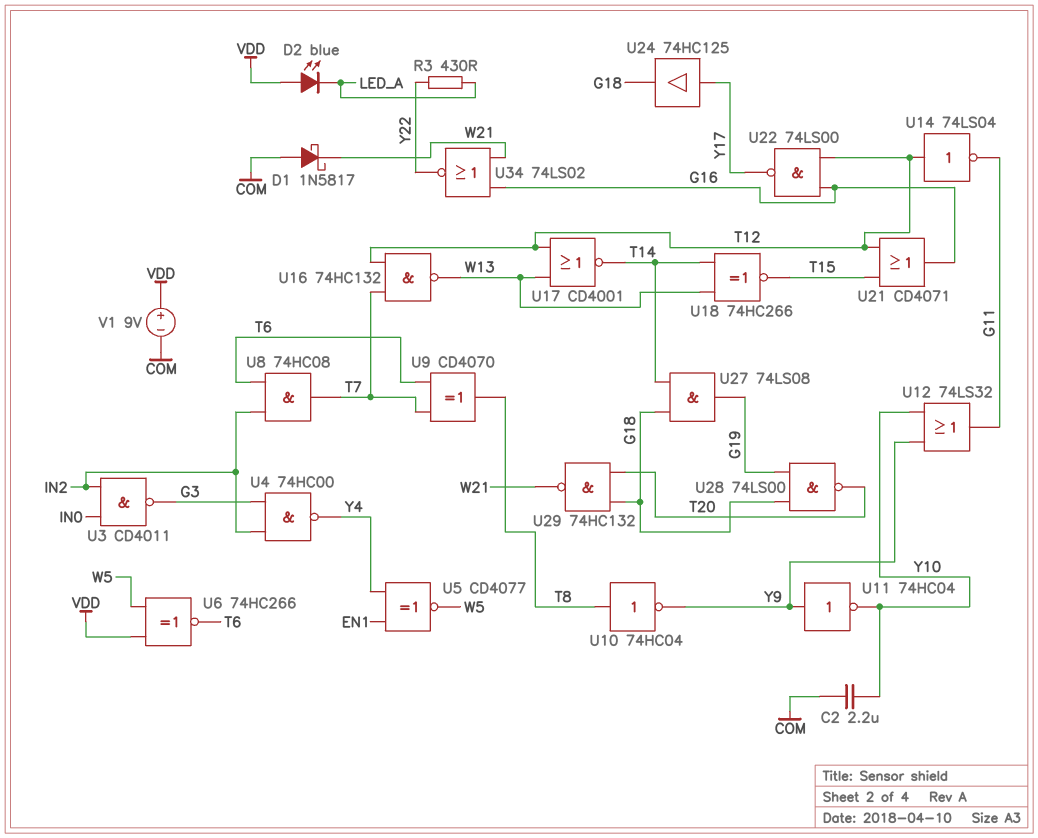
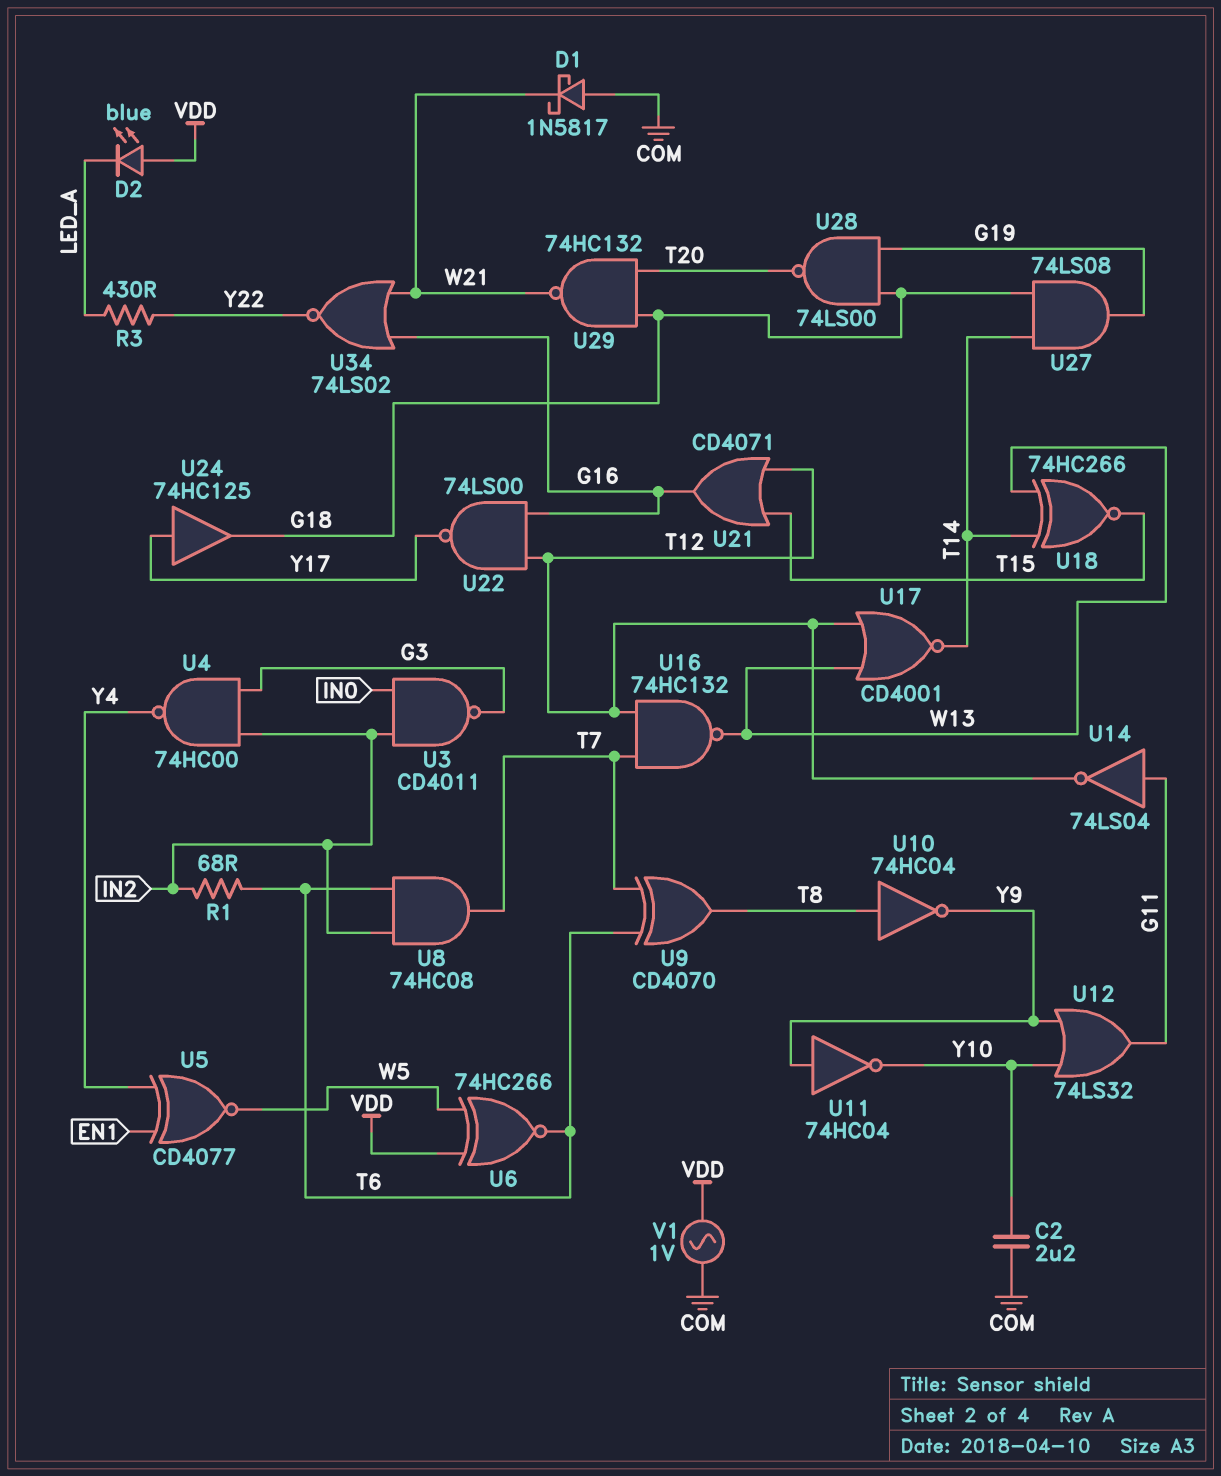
R1: none -> 68 (IN2, T6)
U14: NOT 74LS04 (in T12, out G11) -> NOT 74LS04 (in G11, out T12)
V1: 9V (plus VDD, minus COM) -> AC 1V (COM, VDD)

